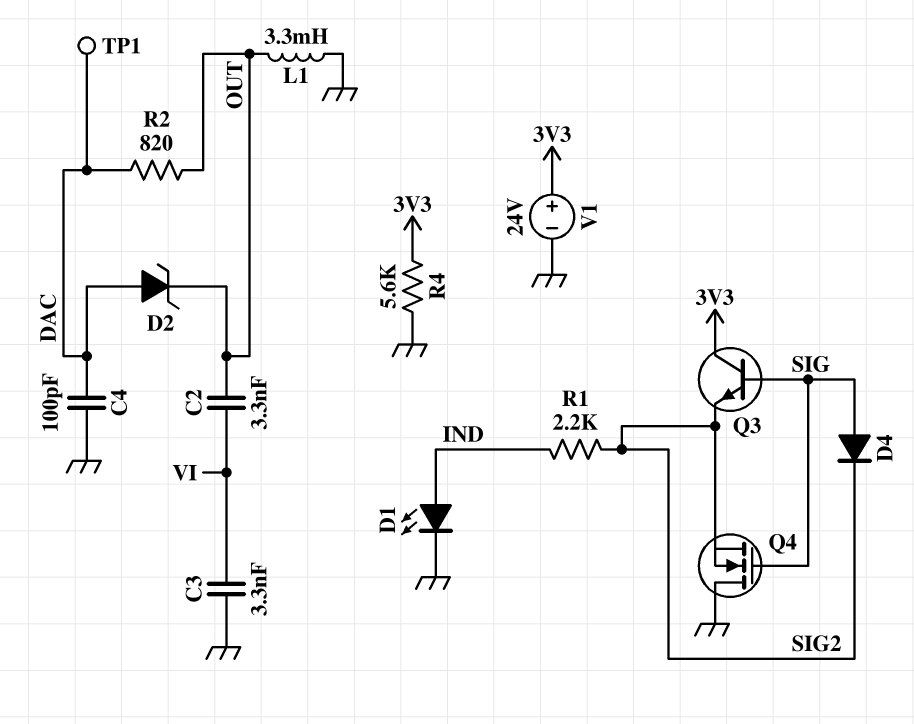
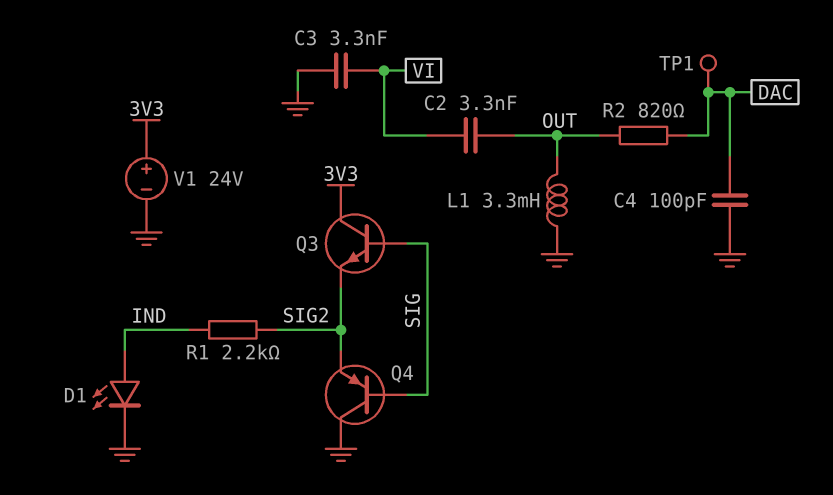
D2: zener (A DAC, K OUT) -> none
D4: diode (A SIG, K SIG2) -> none
Q4: NMOS (G SIG, D GND, S SIG2) -> PNP (B SIG, C GND, E SIG2)
R4: 5.6k (3V3, GND) -> none

